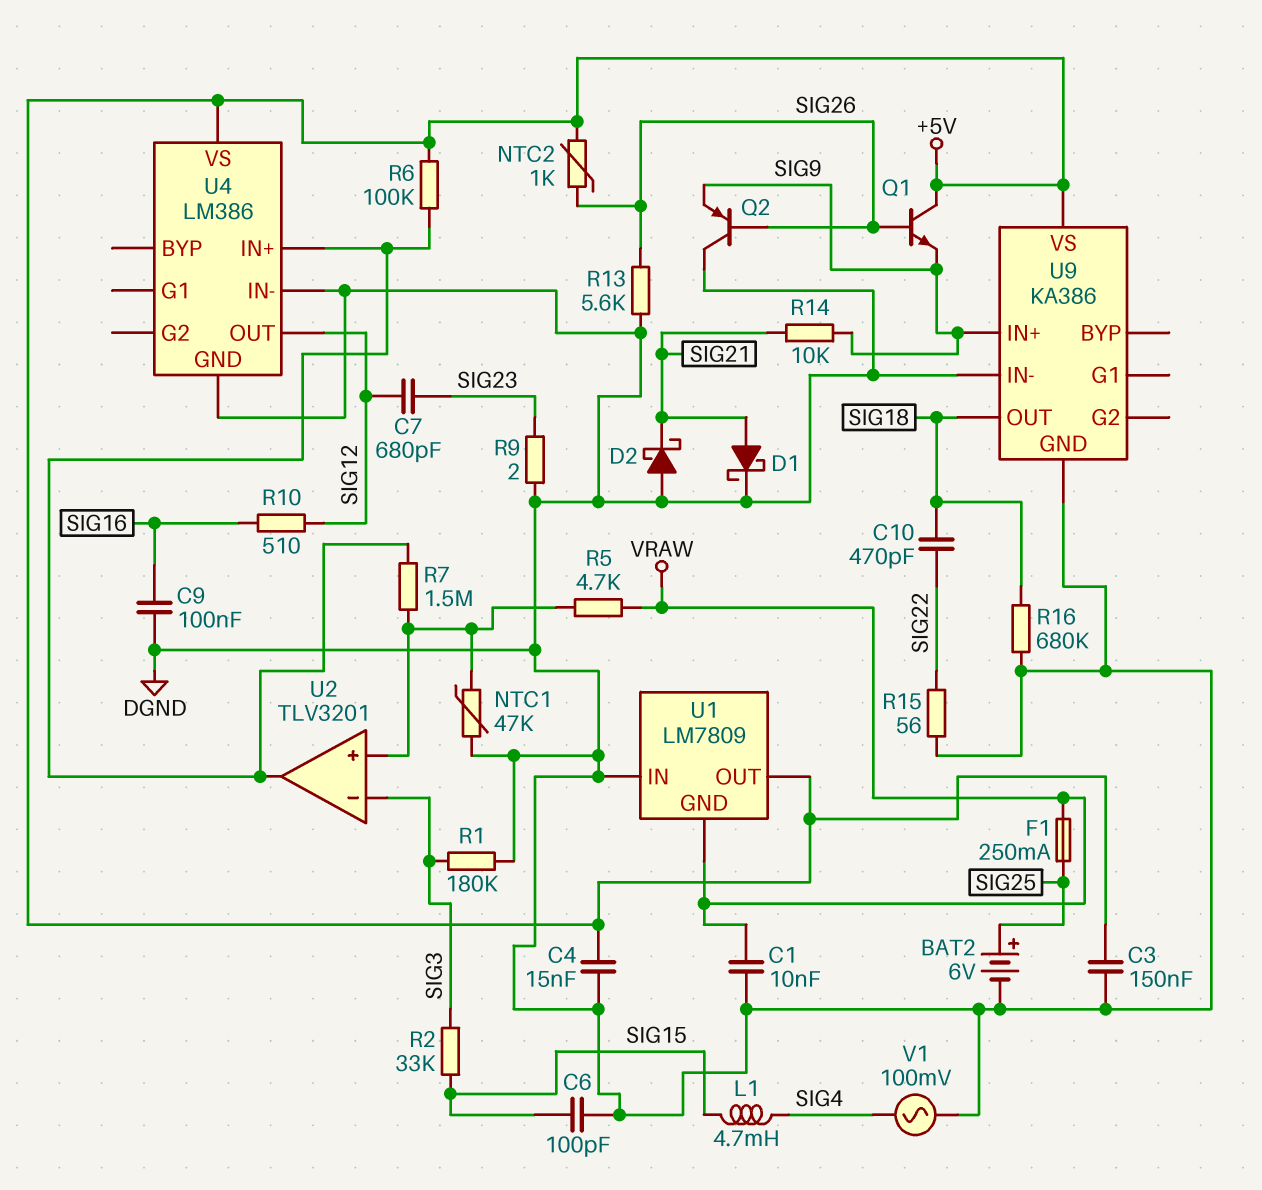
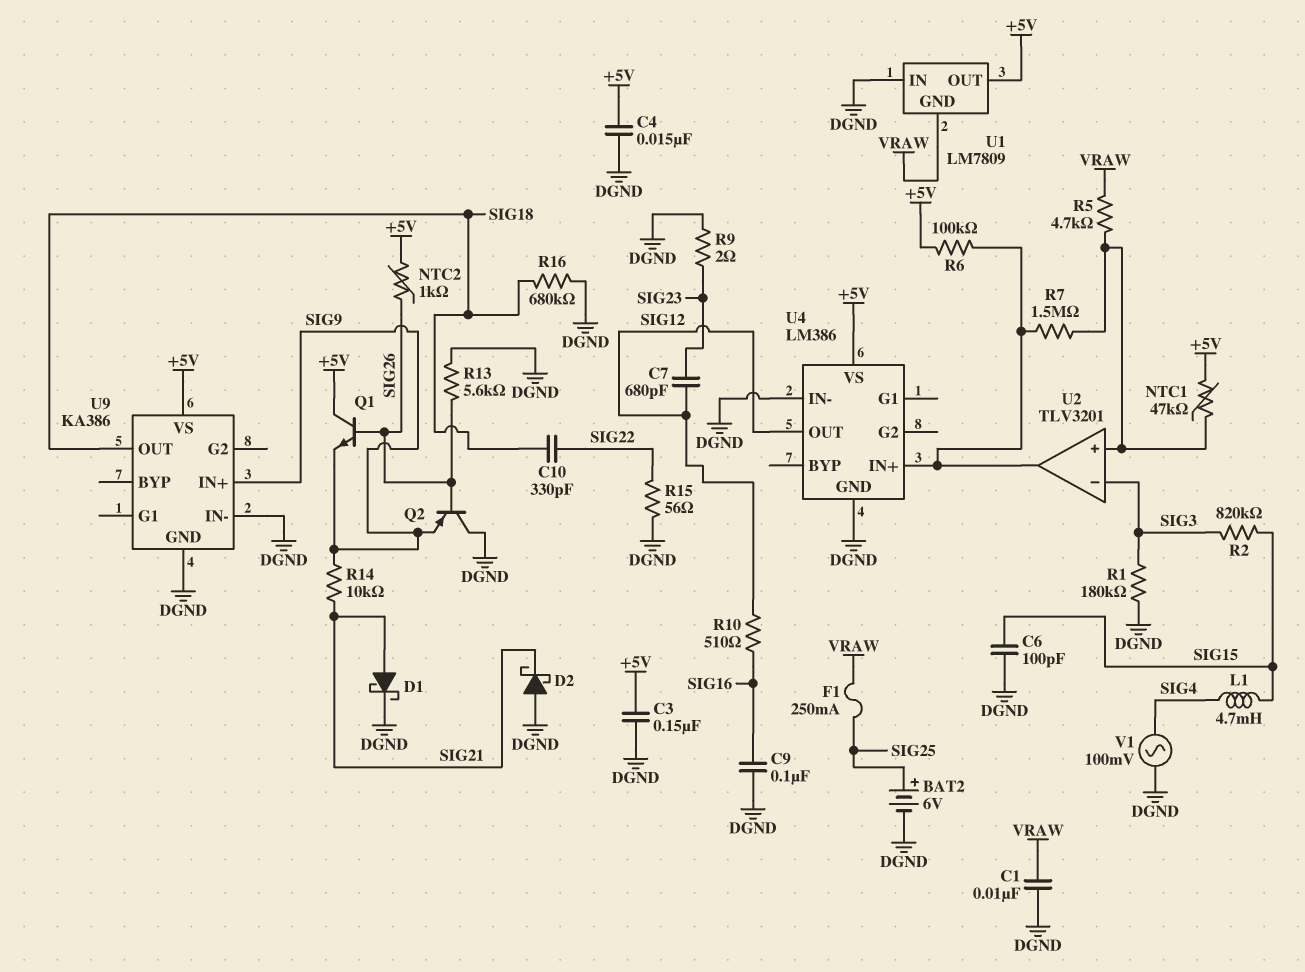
C10: 470pF (SIG18, SIG22) -> 330pF (SIG18, SIG22)
NTC1: 47k (DGND, U2/in+) -> 47k (+5V, U2/in+)
R2: 33k (SIG3, SIG15) -> 820k (SIG3, SIG15)

